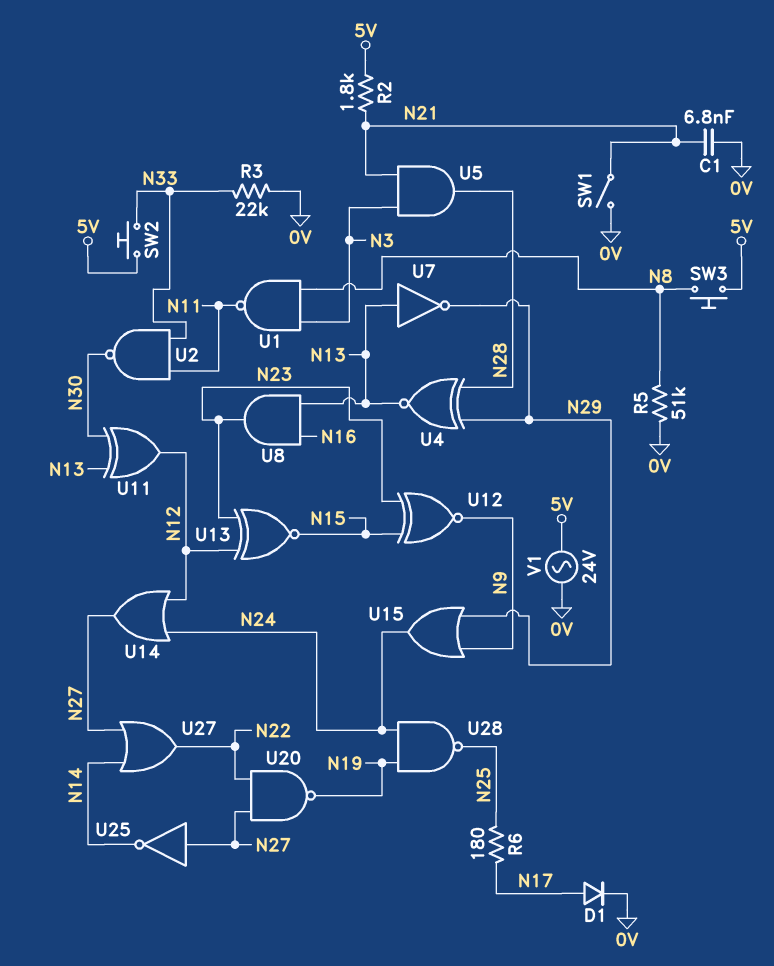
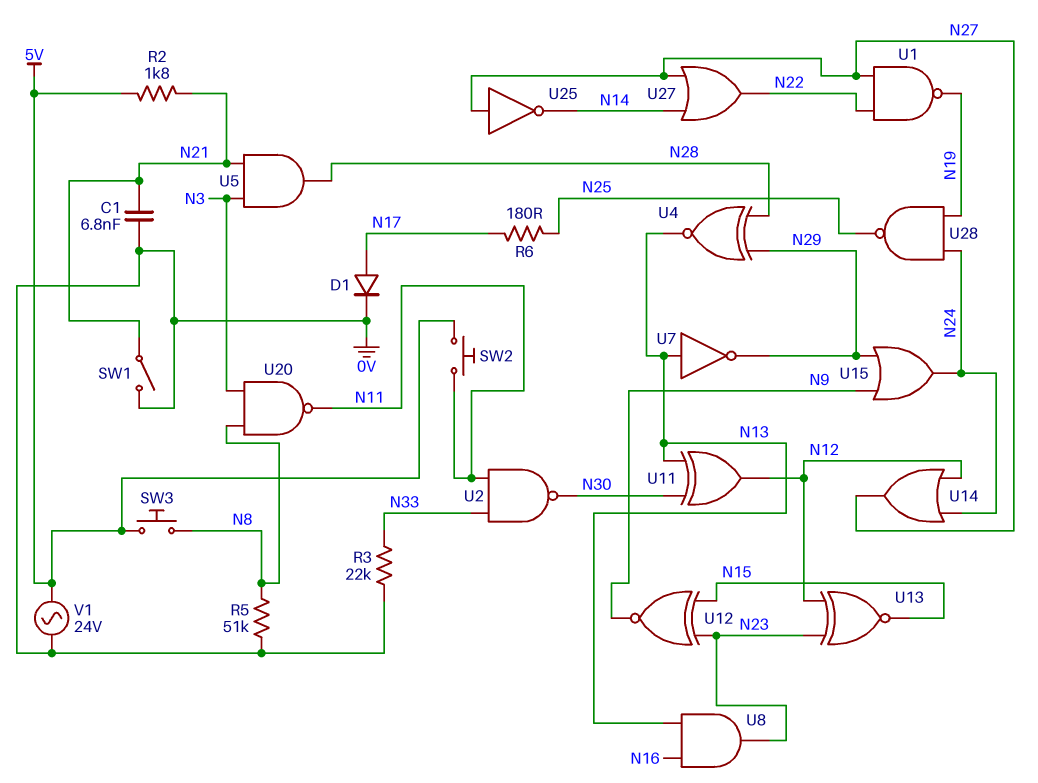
SW2: button (5V, N33) -> button (5V, N11)
U1: NAND (in N3, in N8, out N11) -> NAND (in N22, in N27, out N19)
U20: NAND (in N22, in N27, out N19) -> NAND (in N3, in N8, out N11)

